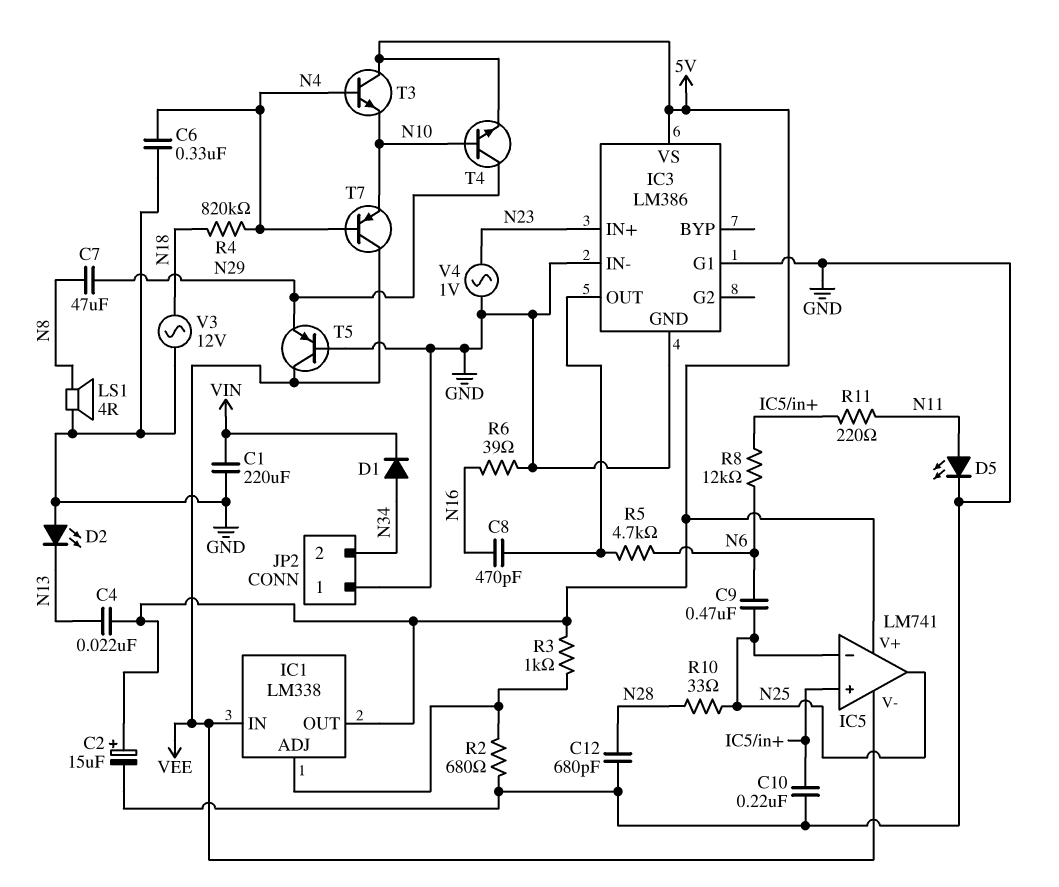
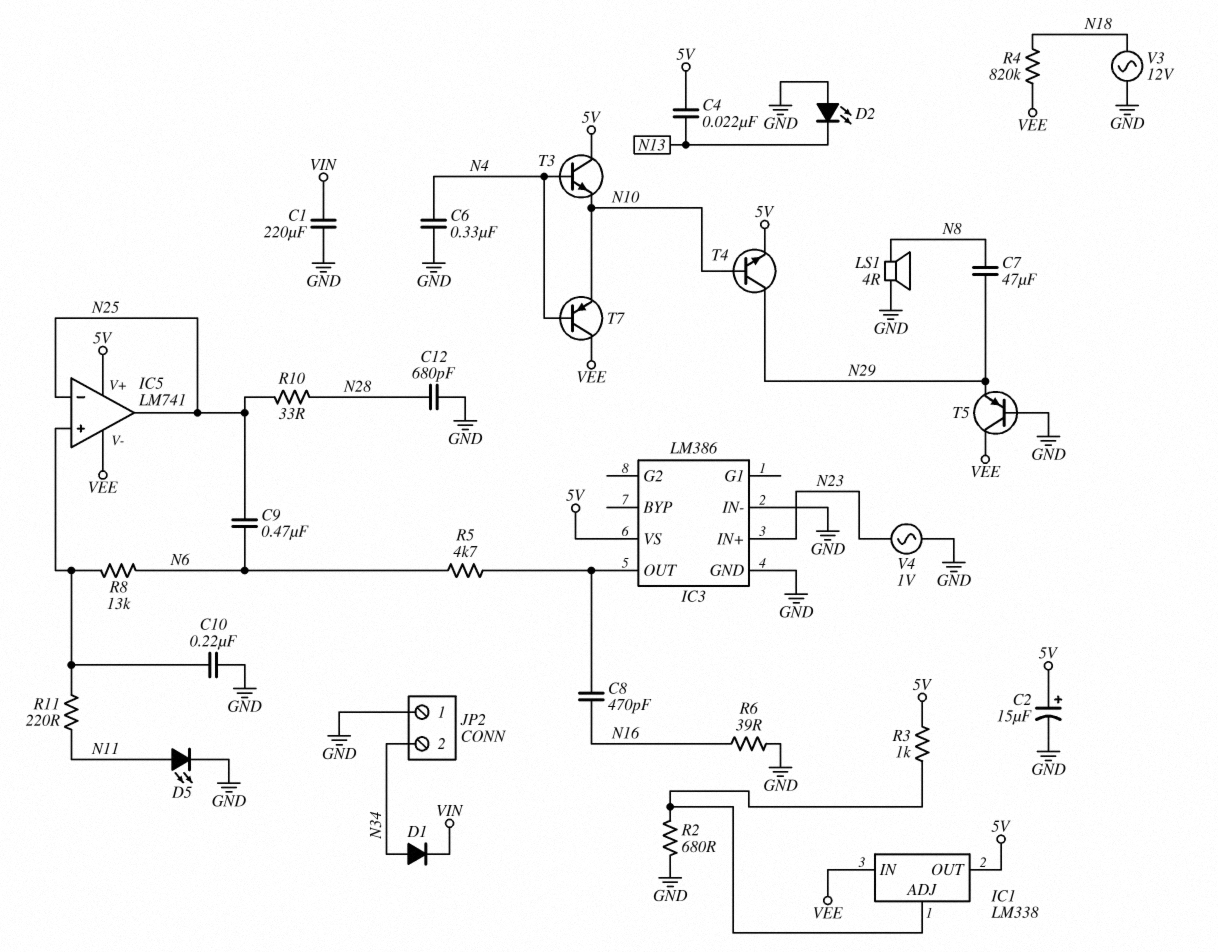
IC3 pin G1: GND -> none
R4: 820k (N4, N18) -> 820k (N18, VEE)
R8: 12k (IC5/in+, N6) -> 13k (IC5/in+, N6)

